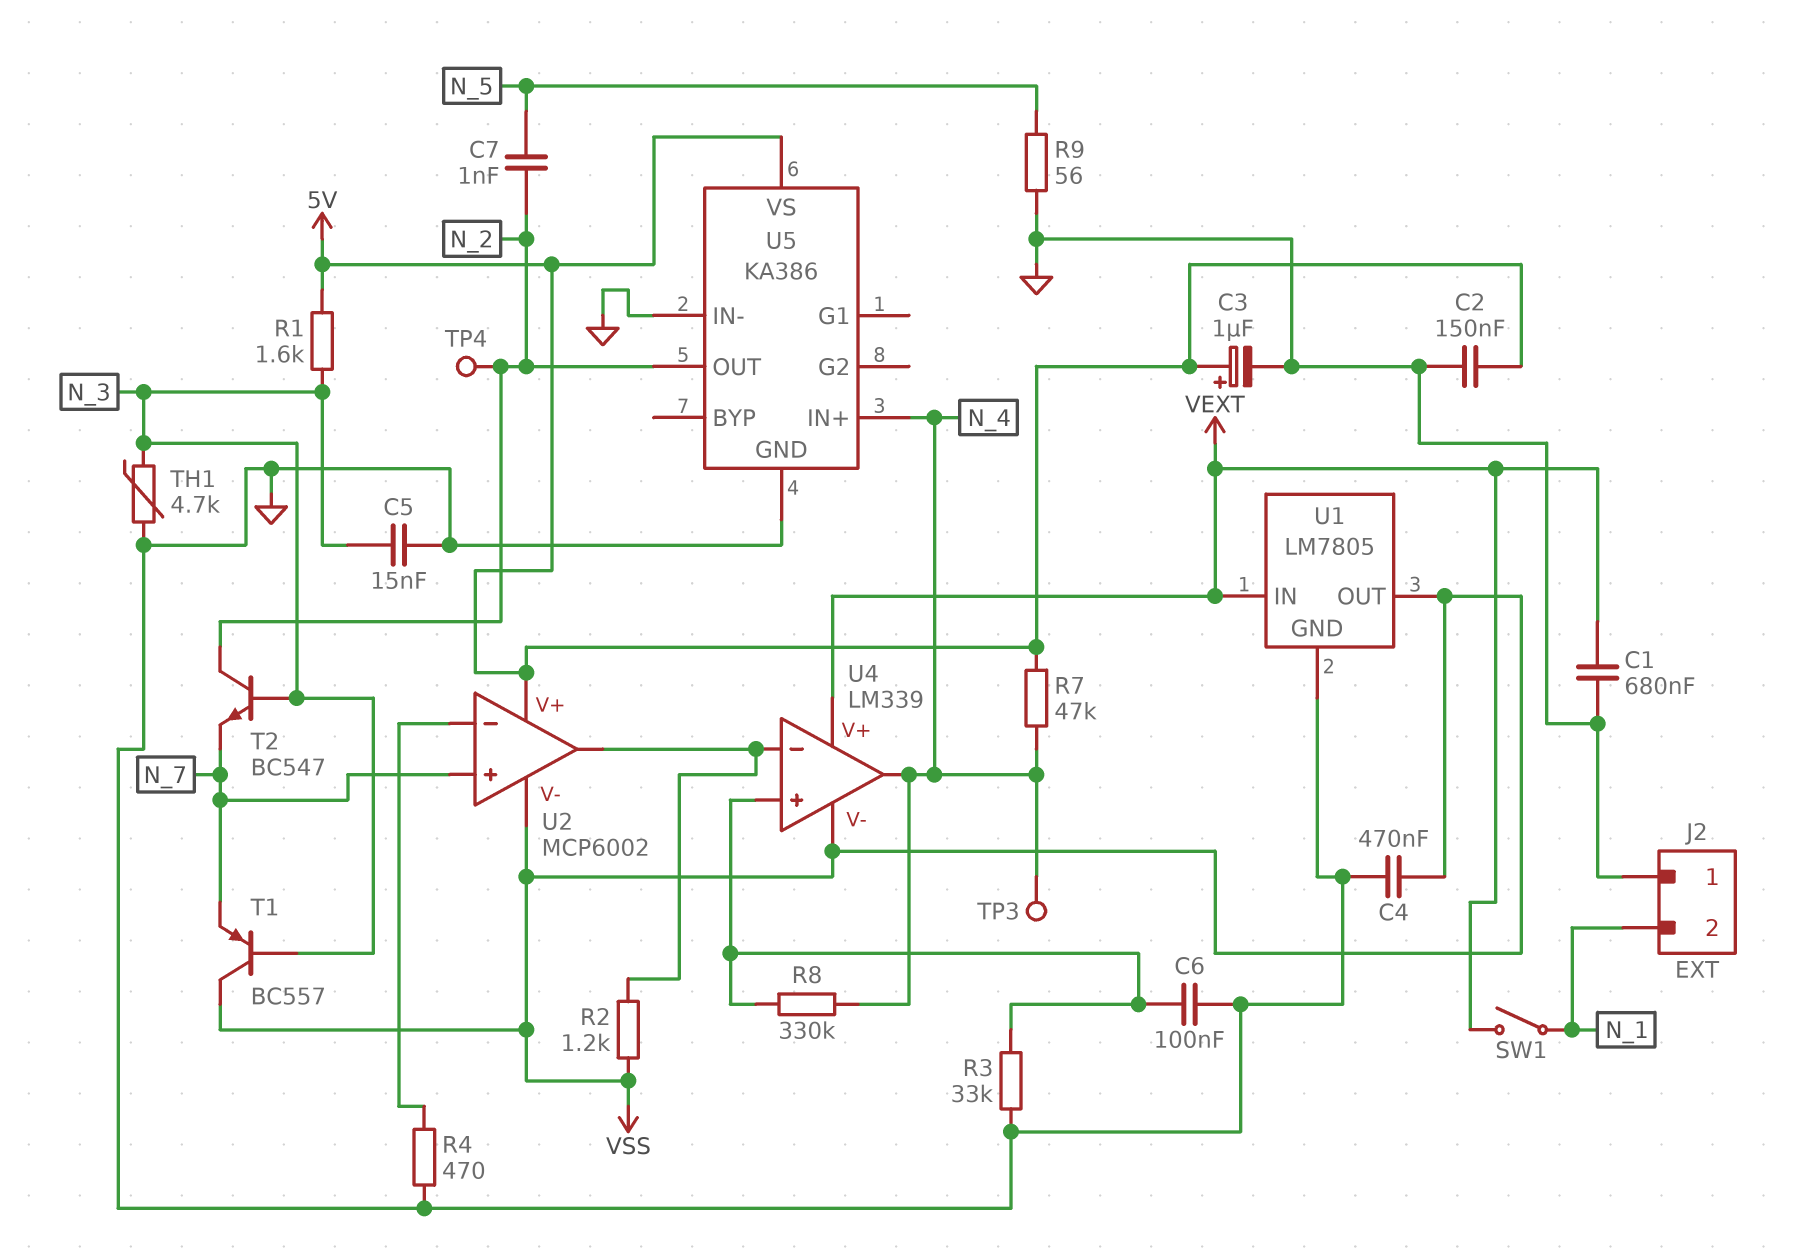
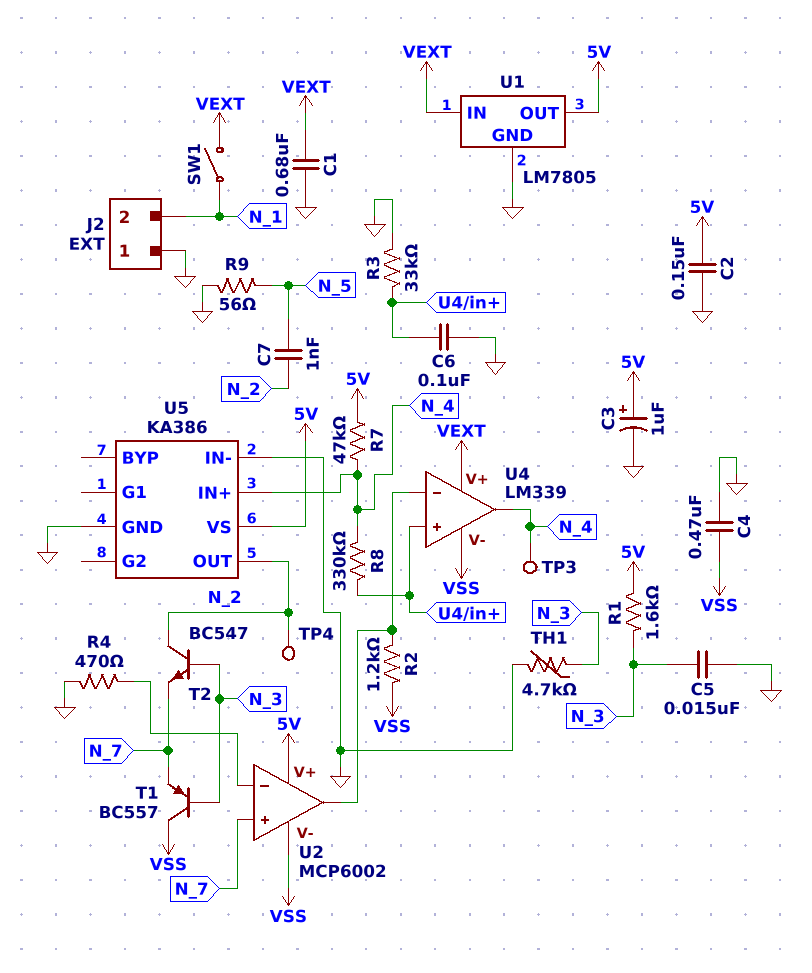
U1 pin OUT: VSS -> 5V

